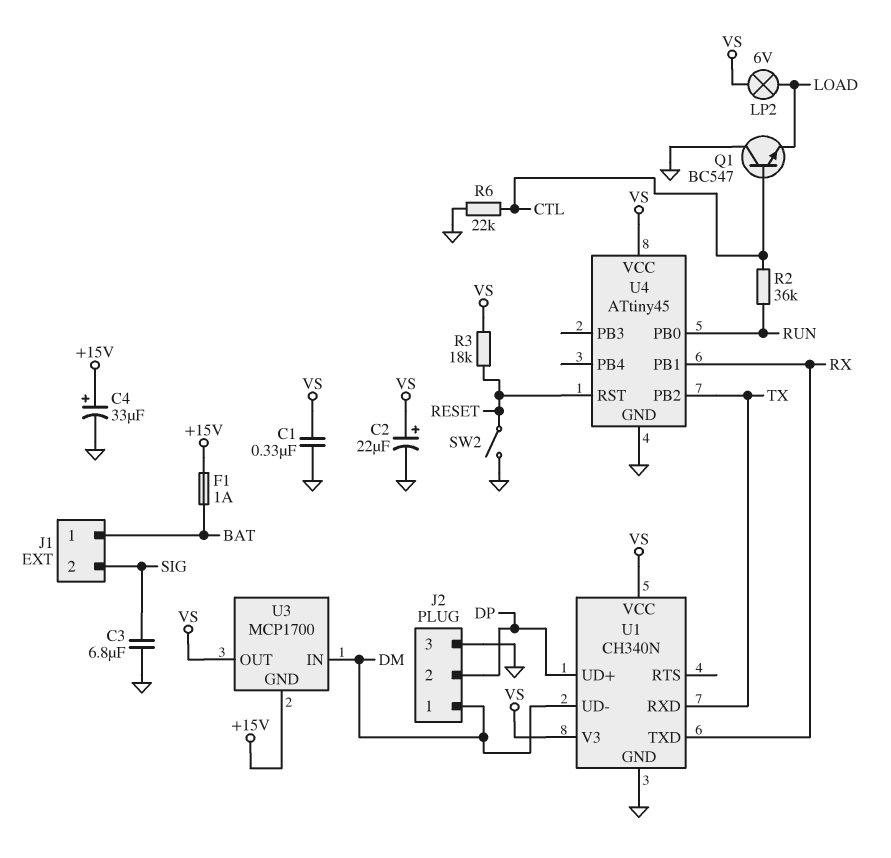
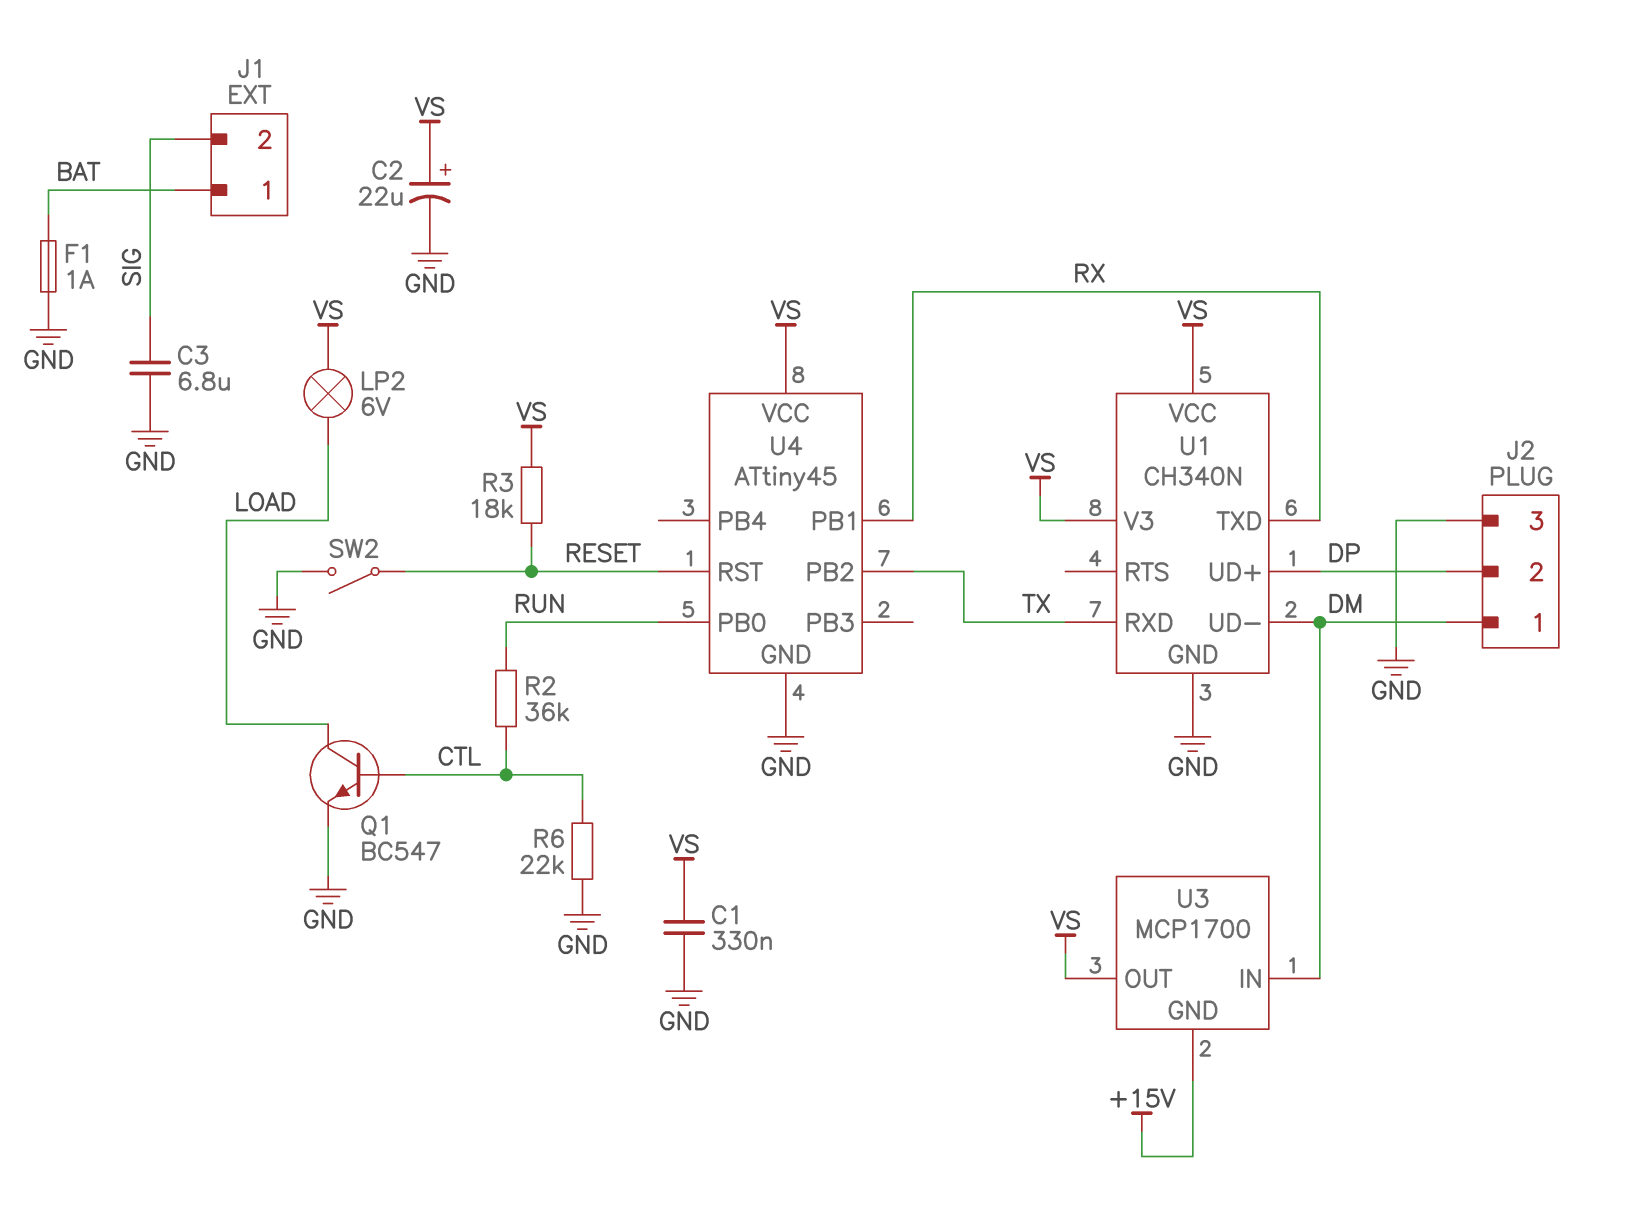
C4: 33uF (plus +15V, minus GND) -> none
F1: 1A (+15V, BAT) -> 1A (BAT, GND)
Q1: NPN BC547 (B CTL, C GND, E LOAD) -> NPN BC547 (B CTL, C LOAD, E GND)

